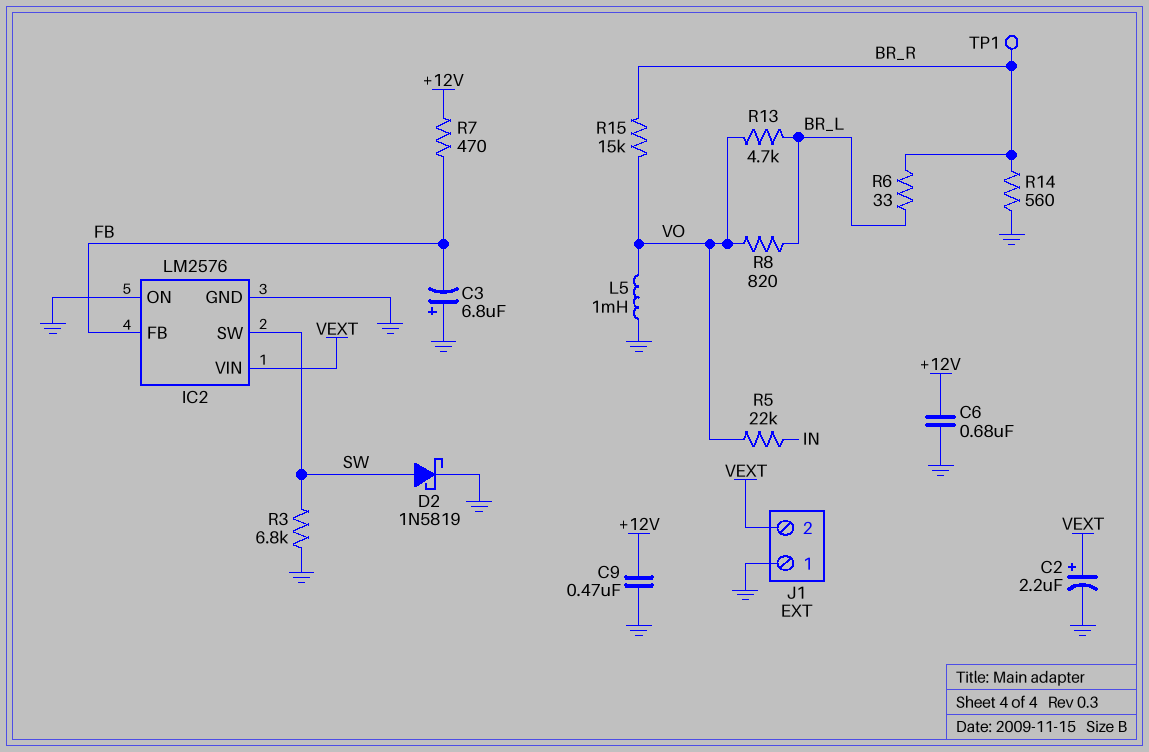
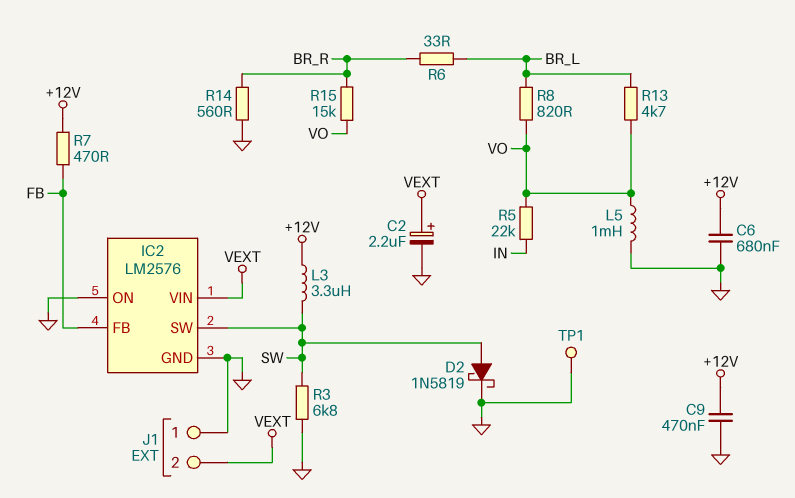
C3: 6.8uF (plus GND, minus FB) -> none
L3: none -> 3.3uH (+12V, SW)
TP1: test point (BR_R) -> test point (GND)

